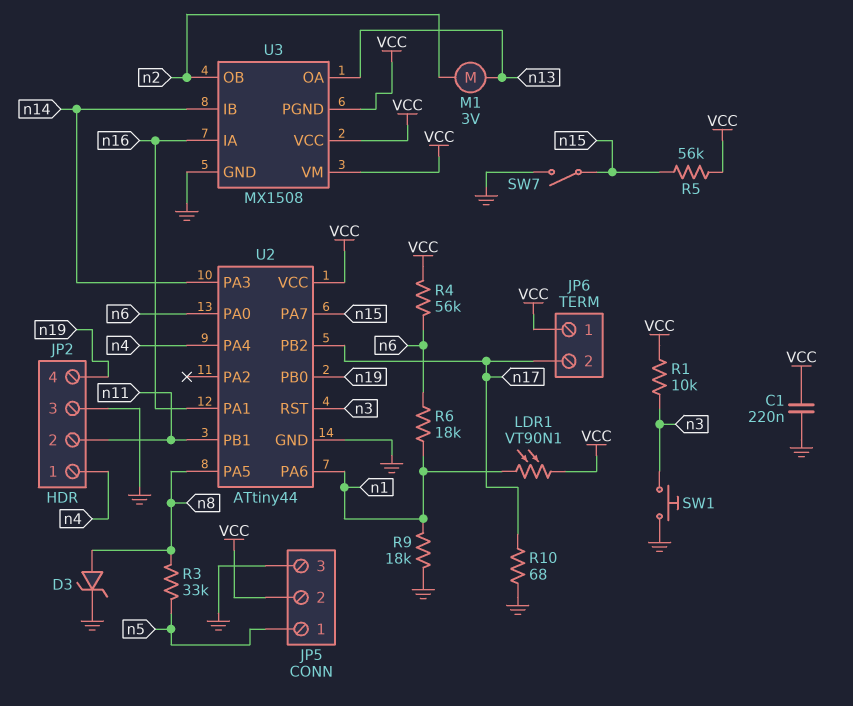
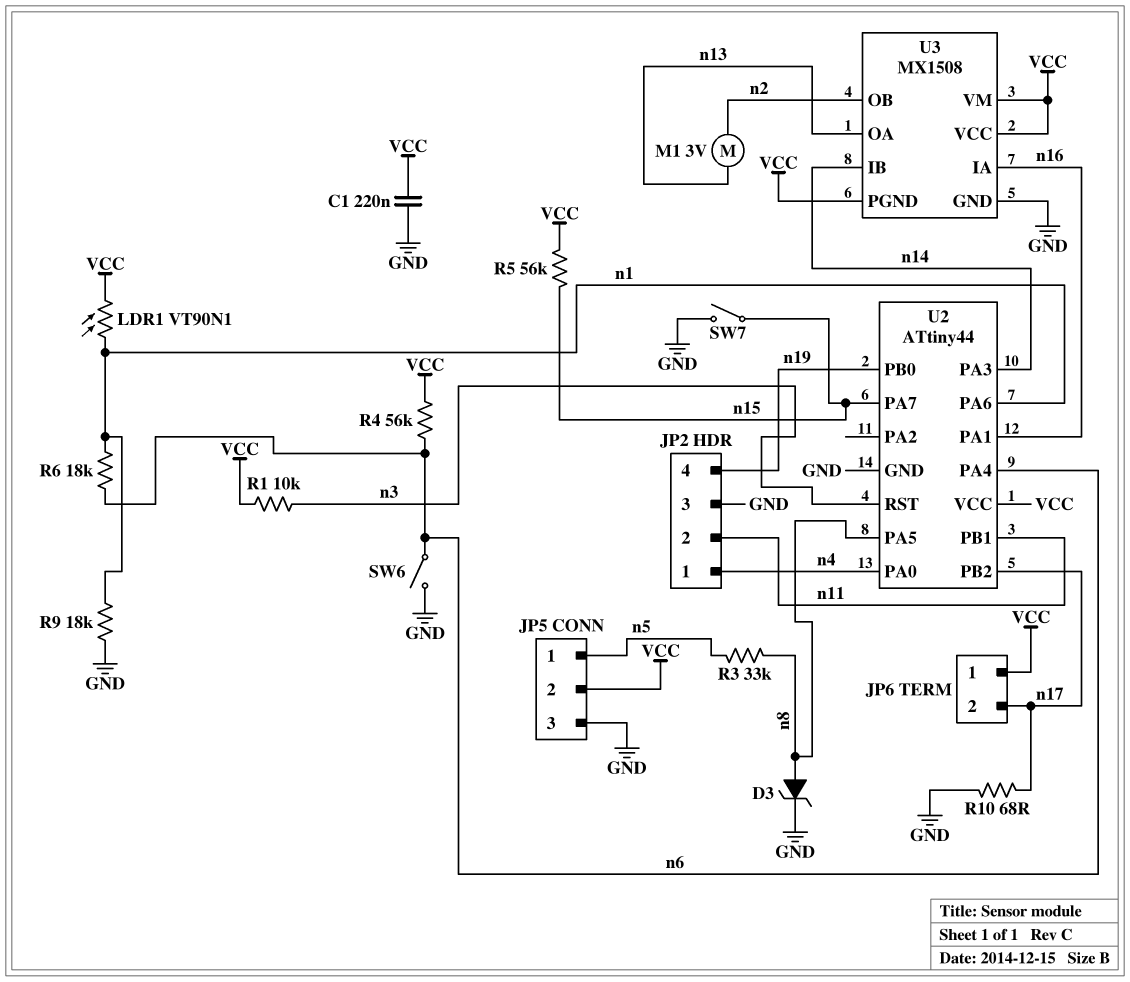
SW1: button (GND, n3) -> none
SW6: none -> switch (GND, n6)
U2 pin PA0: n6 -> n4
U2 pin PA4: n4 -> n6

